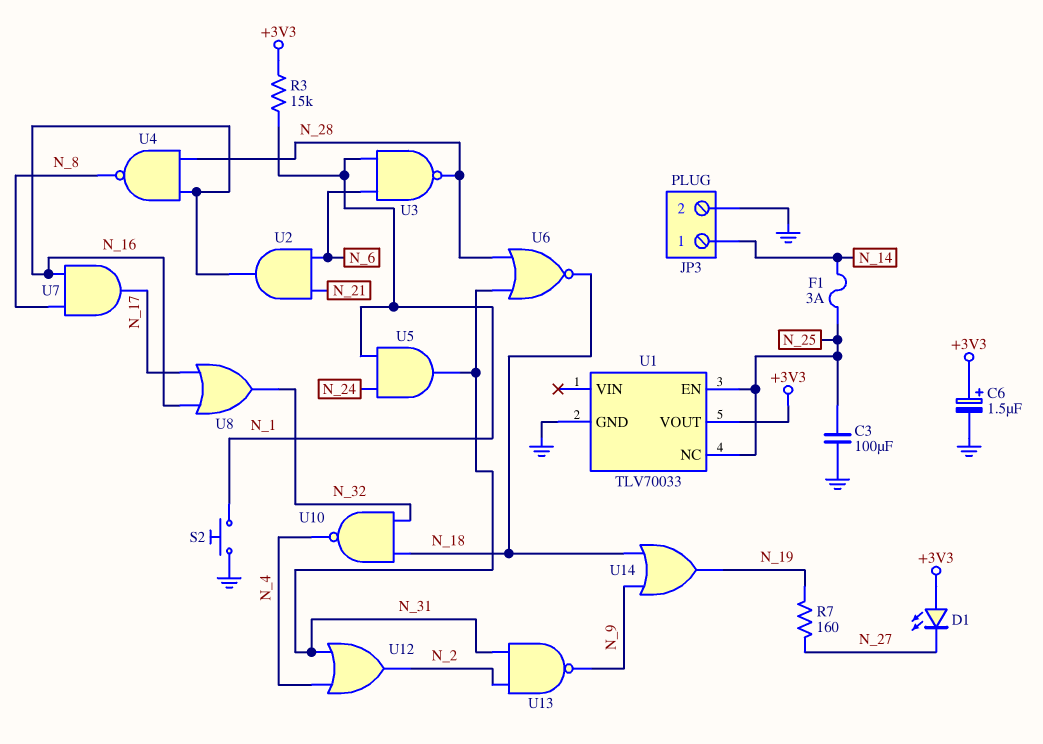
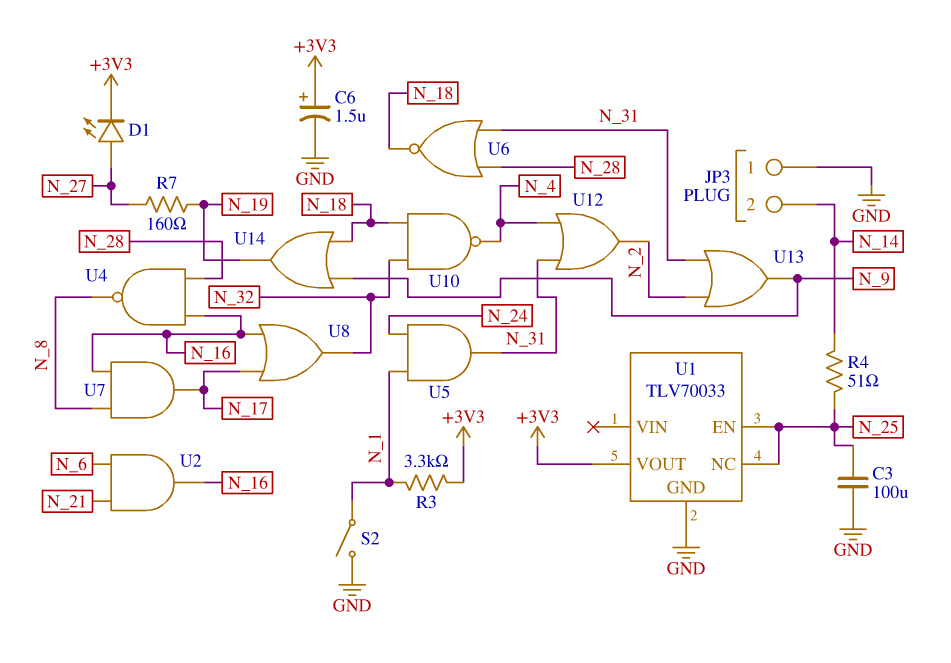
D1: LED (A +3V3, K N_27) -> LED (A N_27, K +3V3)
F1: 3A (N_14, N_25) -> none
JP3 pin 1: N_14 -> GND
JP3 pin 2: GND -> N_14
R3: 15k (+3V3, N_1) -> 3.3k (+3V3, N_1)
R4: none -> 51 (N_14, N_25)
S2: button (GND, N_1) -> switch (GND, N_1)
U3: NAND (in N_1, in N_6, out N_28) -> none
U13: NAND (in N_2, in N_31, out N_9) -> OR (in N_2, in N_31, out N_9)

